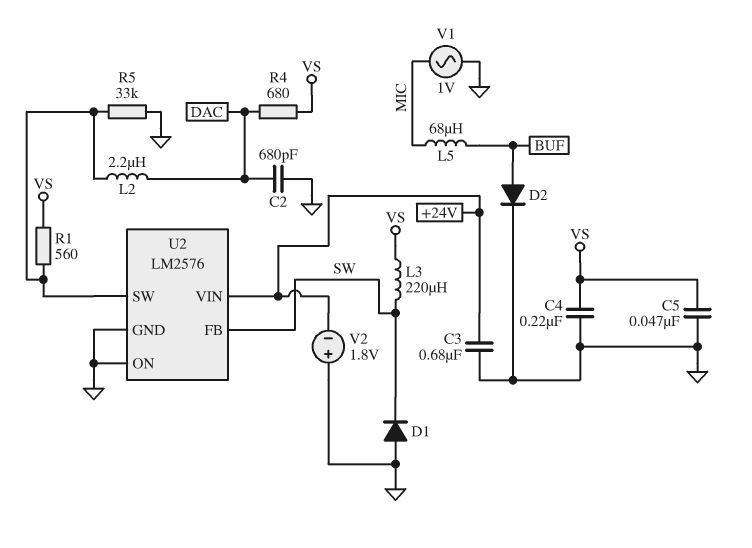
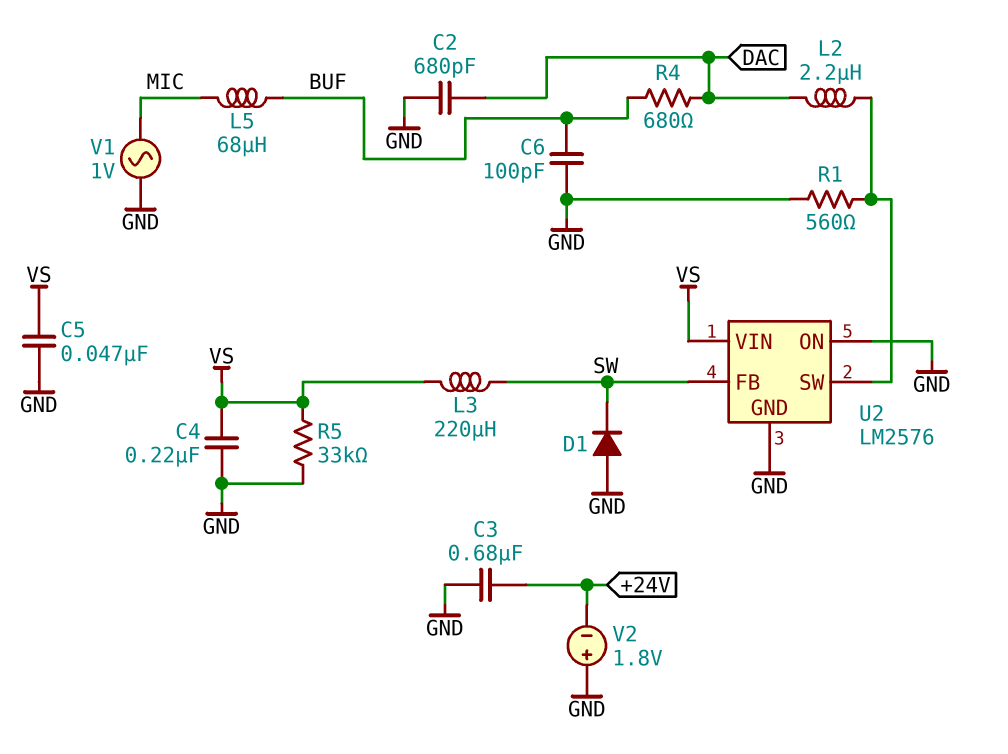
C6: none -> 100pF (BUF, GND)
D2: diode (A BUF, K GND) -> none
R1: 560 (U2/SW, VS) -> 560 (GND, U2/SW)
R4: 680 (DAC, VS) -> 680 (BUF, DAC)
R5: 33k (GND, U2/SW) -> 33k (GND, VS)
U2 pin VIN: +24V -> VS

